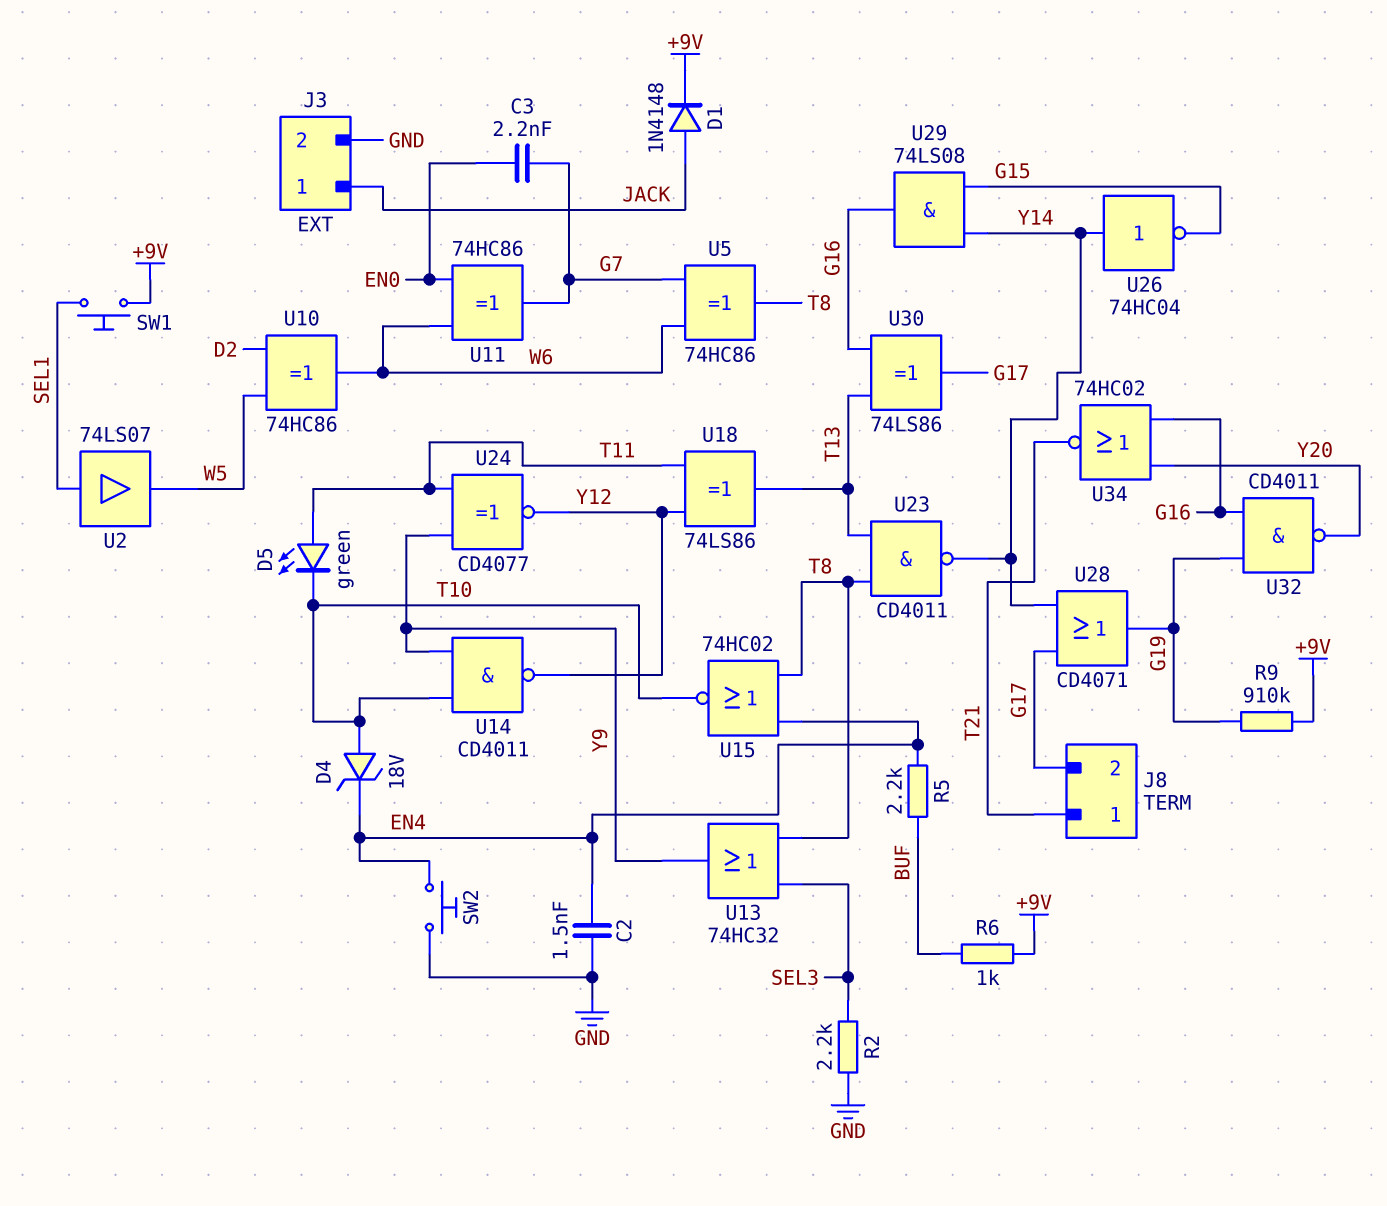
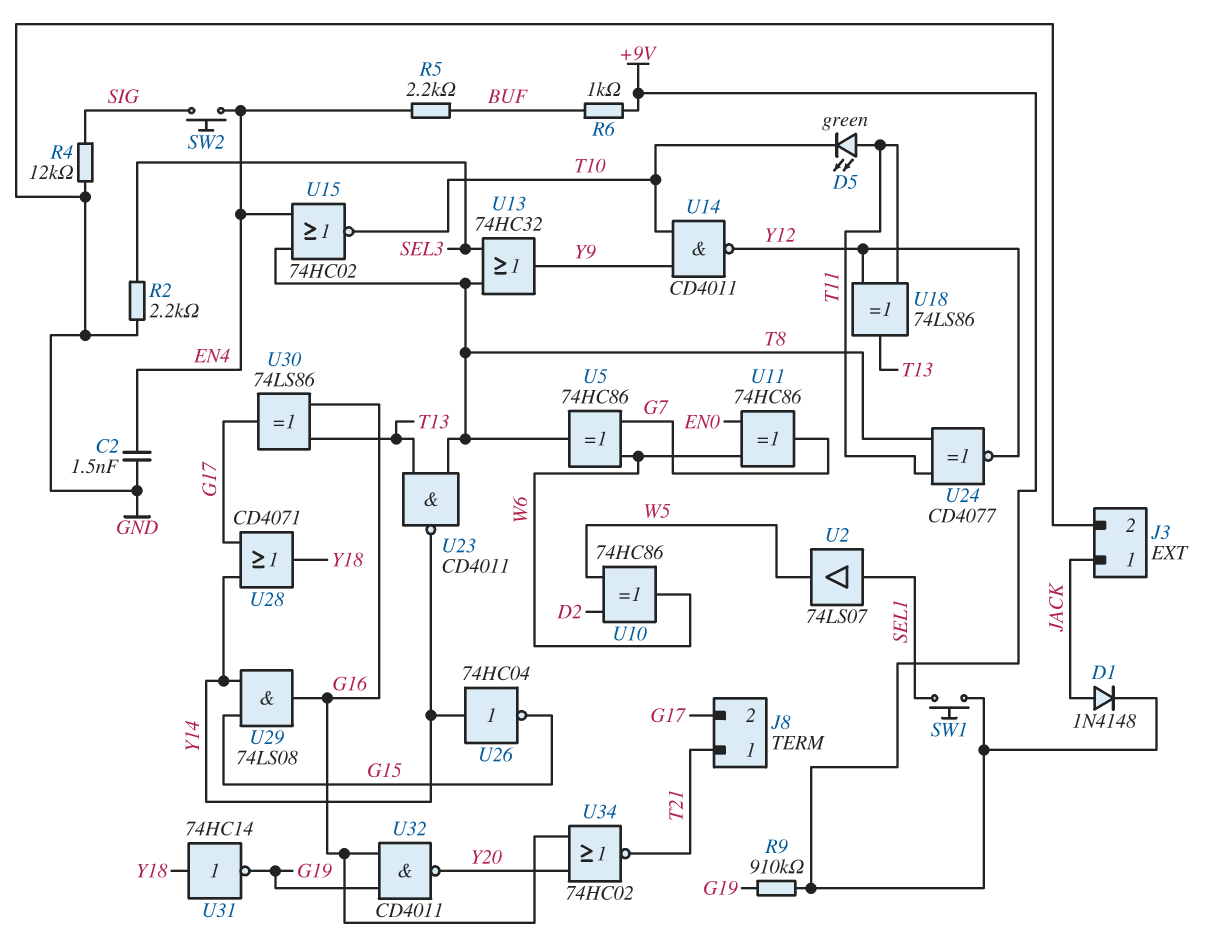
C3: 2.2nF (EN0, G7) -> none
D4: zener 18V (A T10, K EN4) -> none
R4: none -> 12k (GND, SIG)
SW2: button (EN4, GND) -> button (EN4, SIG)
U24: XNOR CD4077 (in T11, in Y9, out Y12) -> XNOR CD4077 (in T8, in T11, out Y12)
U28: OR CD4071 (in G17, in Y14, out G19) -> OR CD4071 (in G17, in Y14, out Y18)
U31: none -> NOT 74HC14 (in Y18, out G19)

